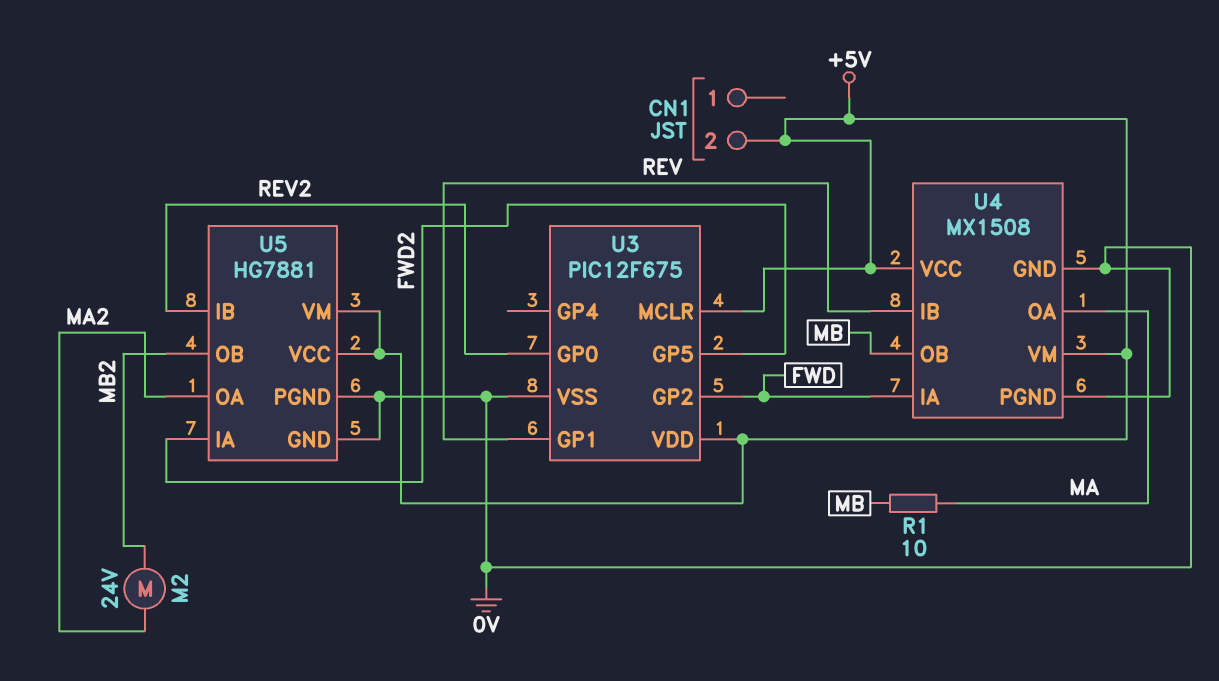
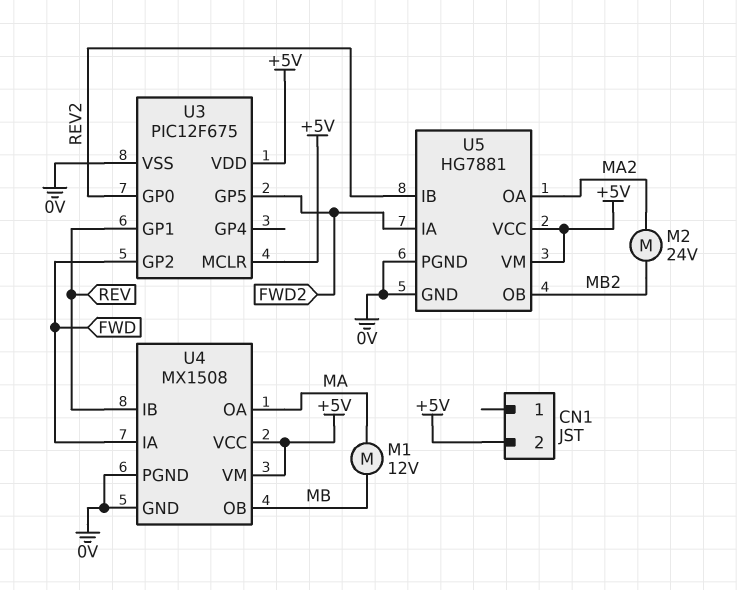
M1: none -> motor 12V (MA, MB)
R1: 10 (MA, MB) -> none

